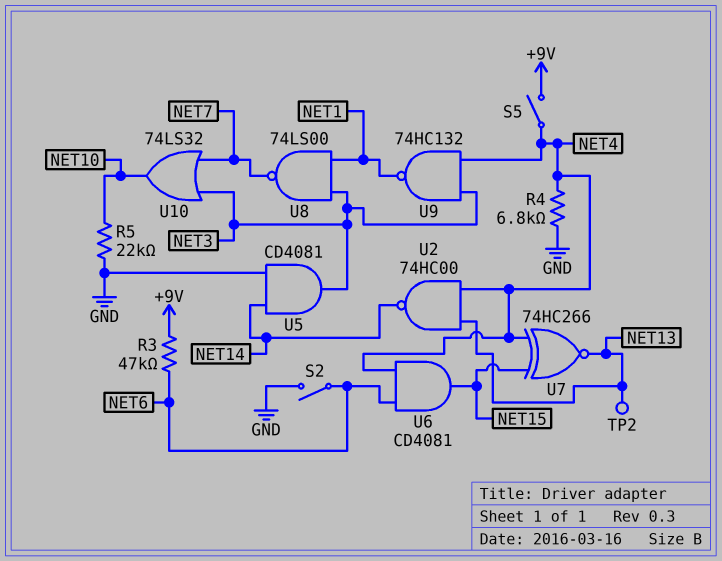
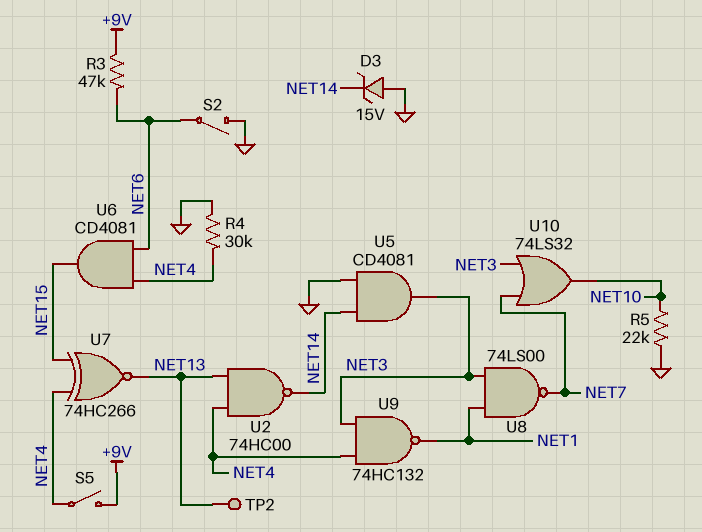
D3: none -> zener 15V (A GND, K NET14)
R4: 6.8k (GND, NET4) -> 30k (GND, NET4)

